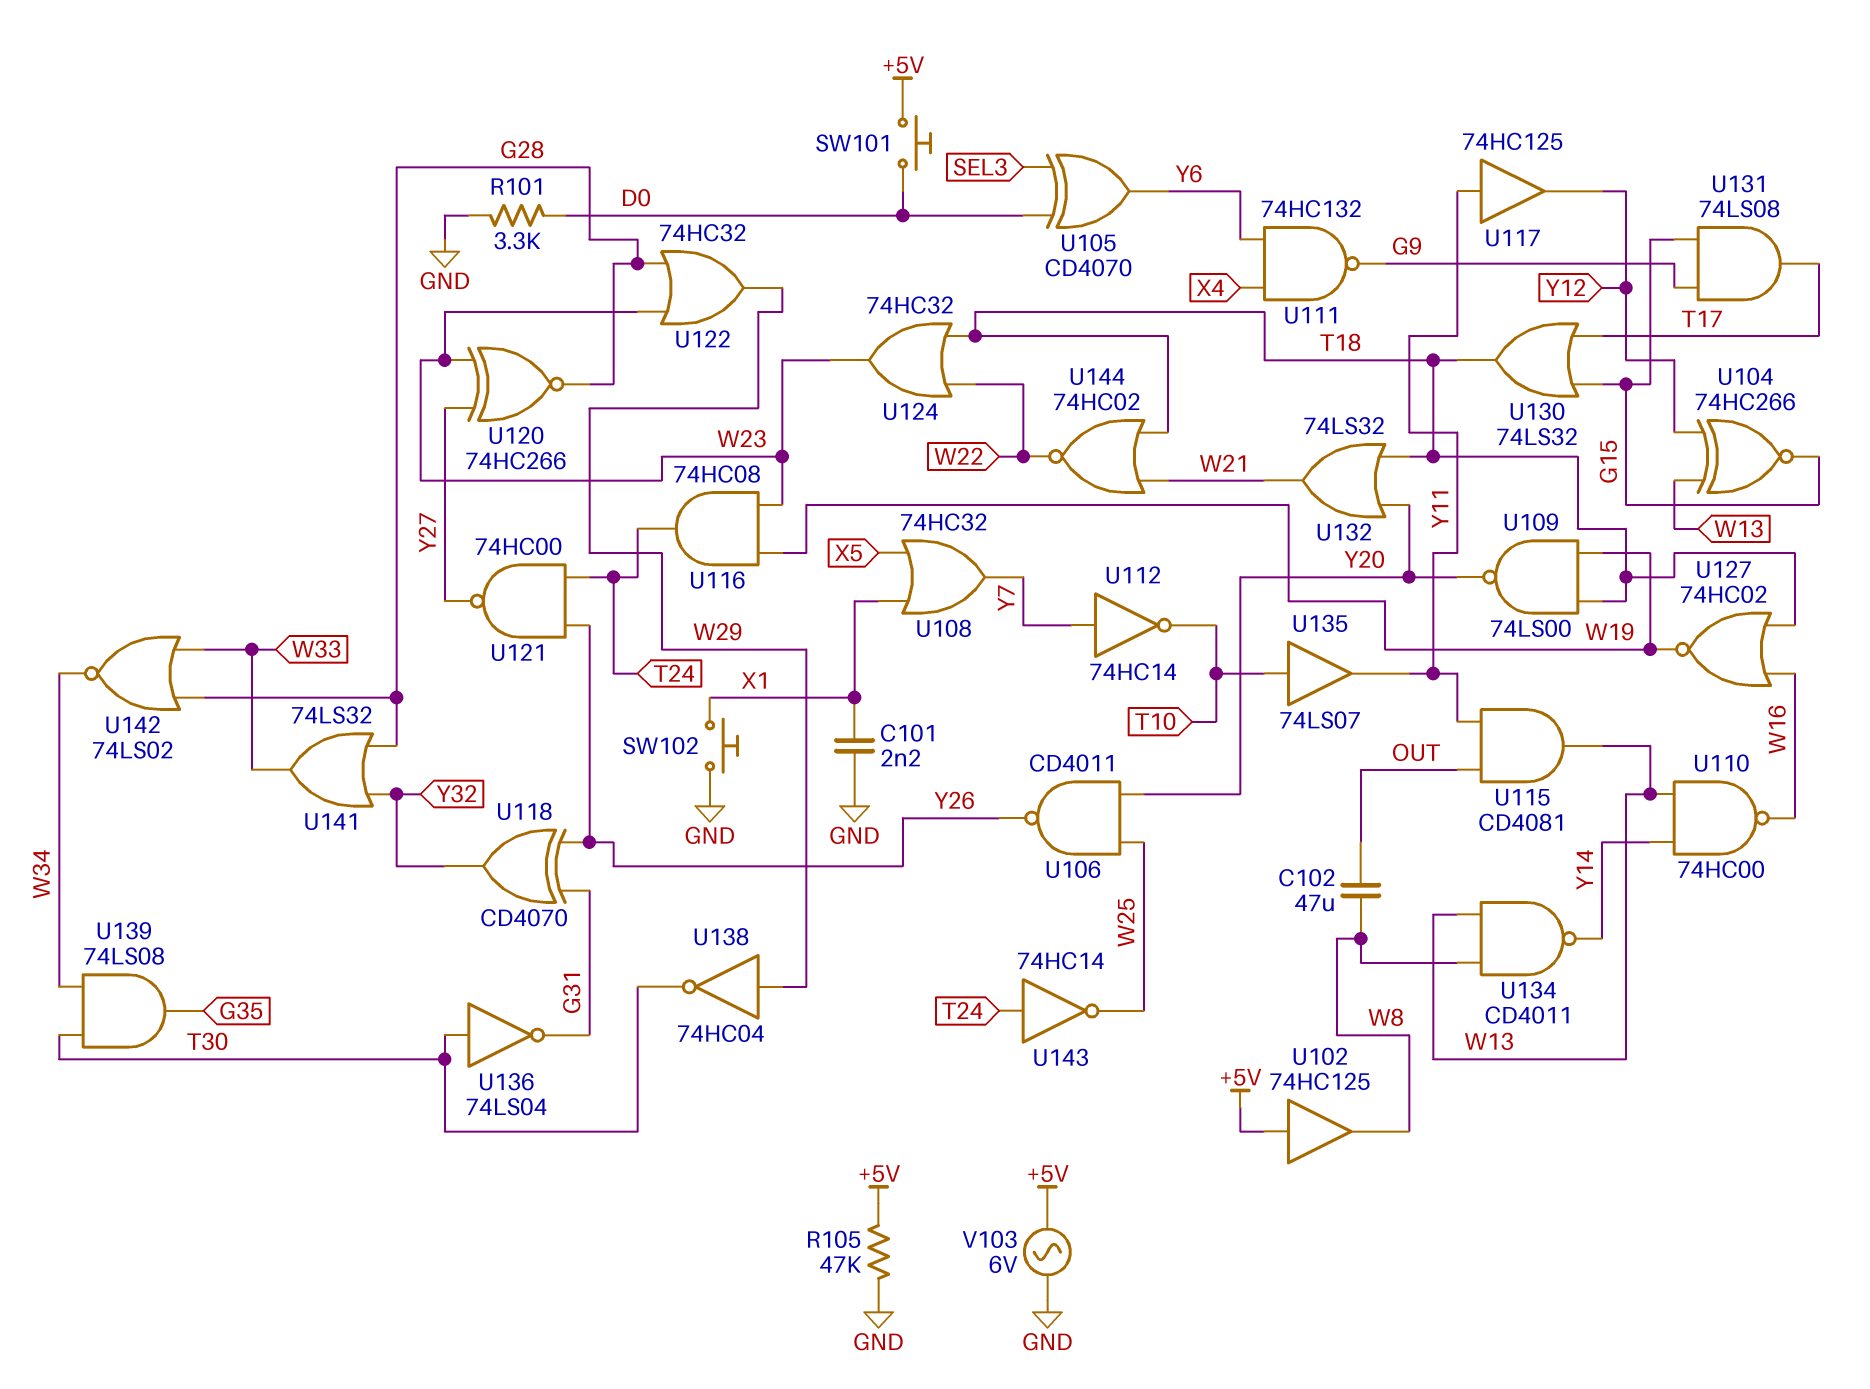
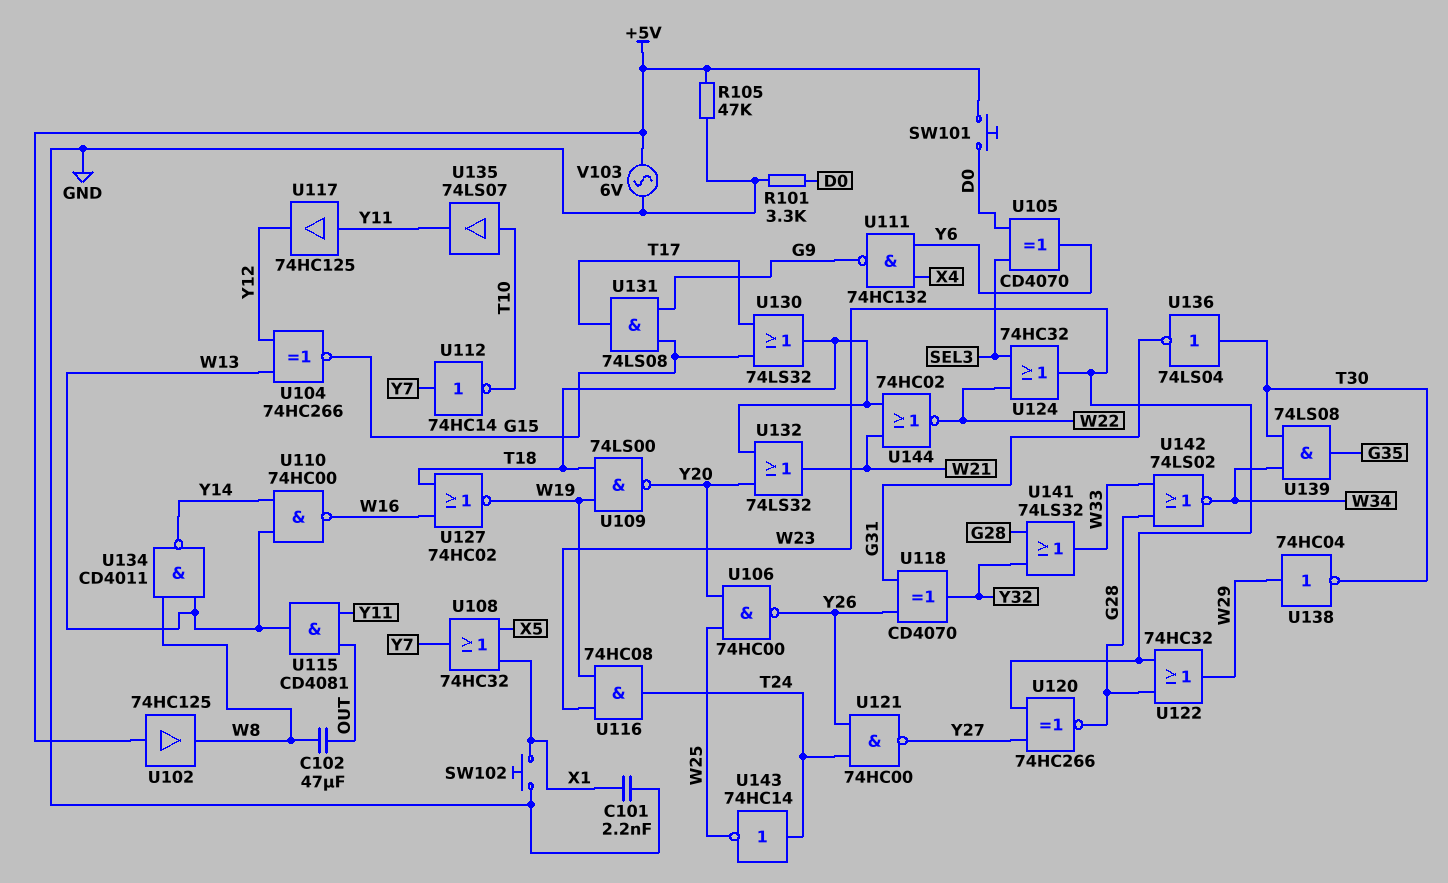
U106: NAND CD4011 (in W25, in Y20, out Y26) -> NAND 74HC00 (in W25, in Y20, out Y26)
U124: OR 74HC32 (in T18, in W22, out W23) -> OR 74HC32 (in SEL3, in W22, out W23)

